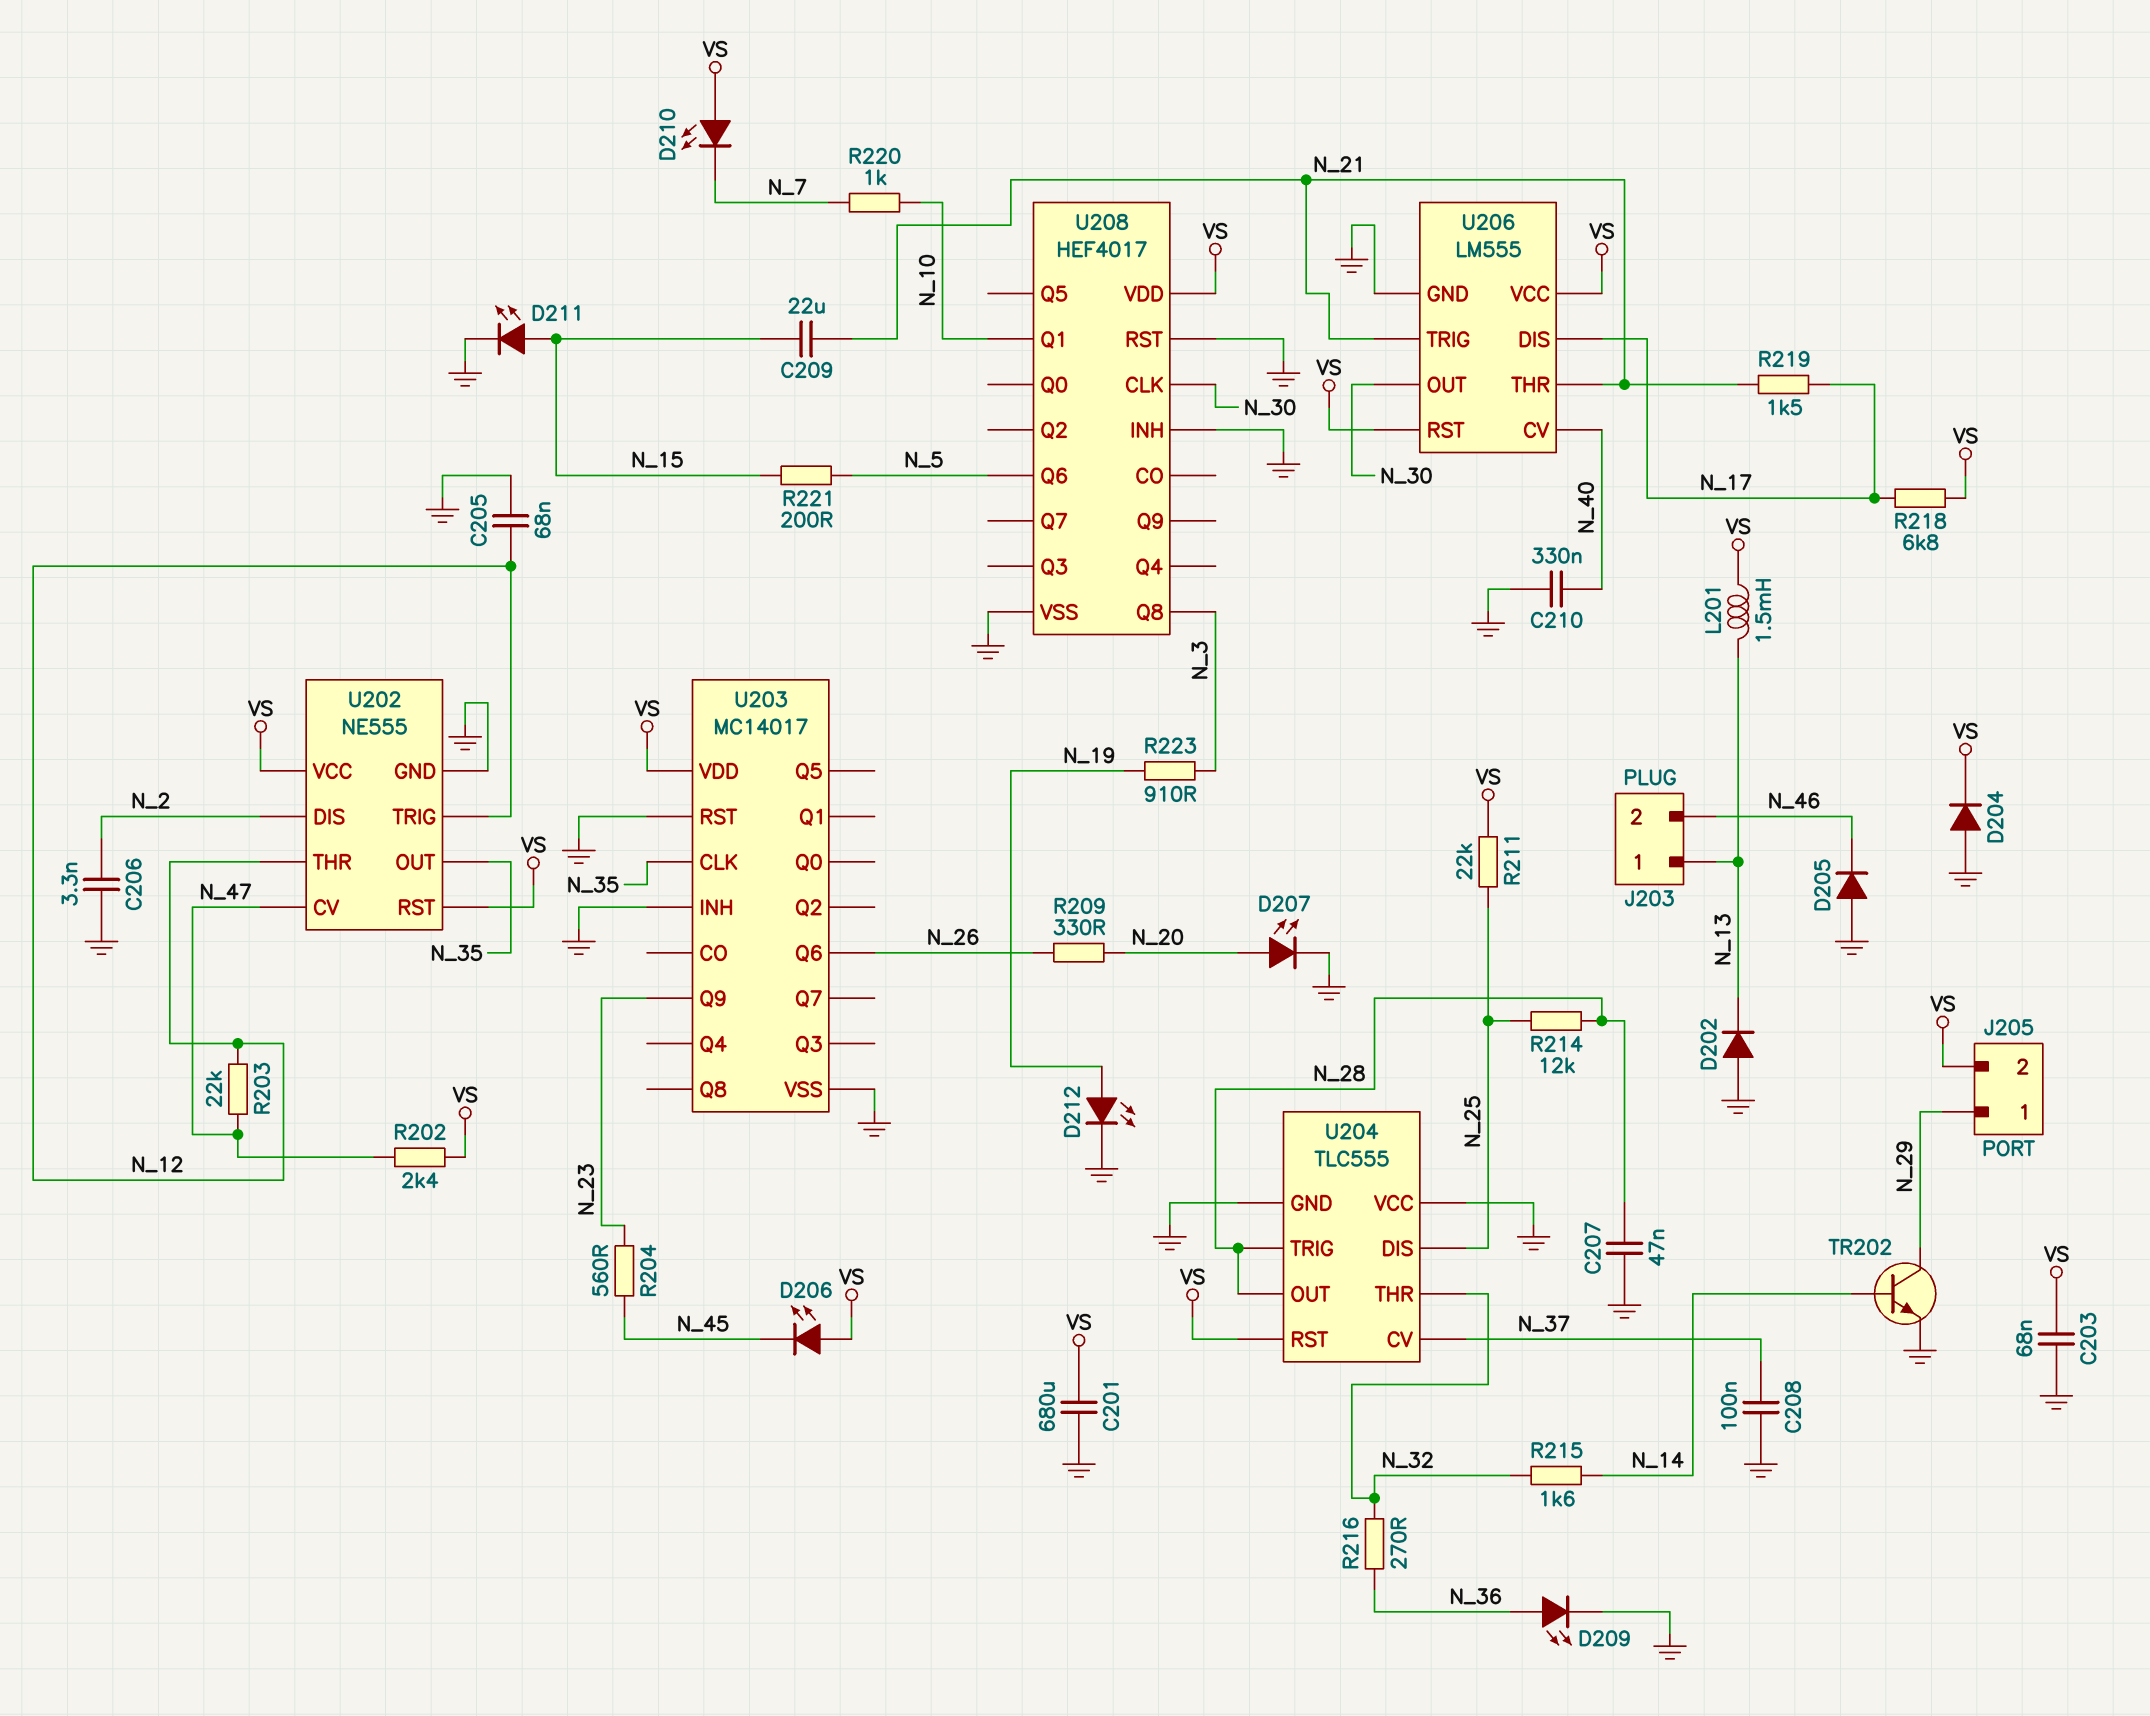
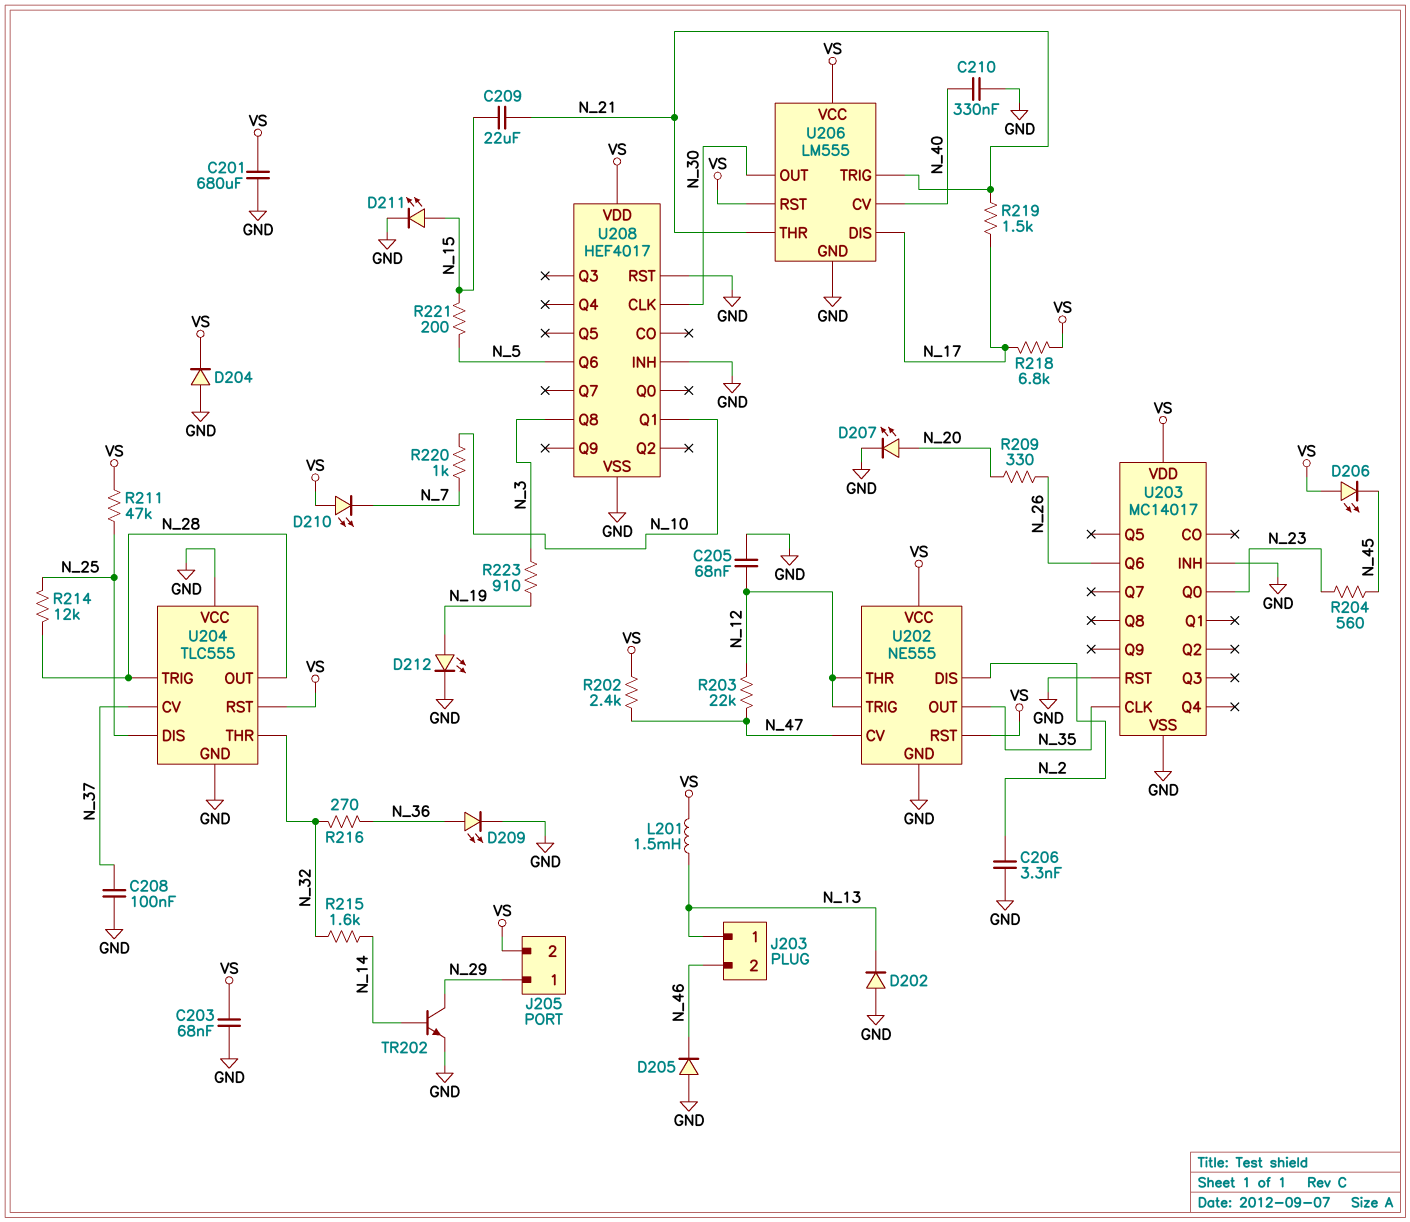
C207: 47nF (GND, N_28) -> none
R211: 22k (N_25, VS) -> 47k (N_25, VS)
U203 pin Q0: none -> N_23
U203 pin Q9: N_23 -> none

